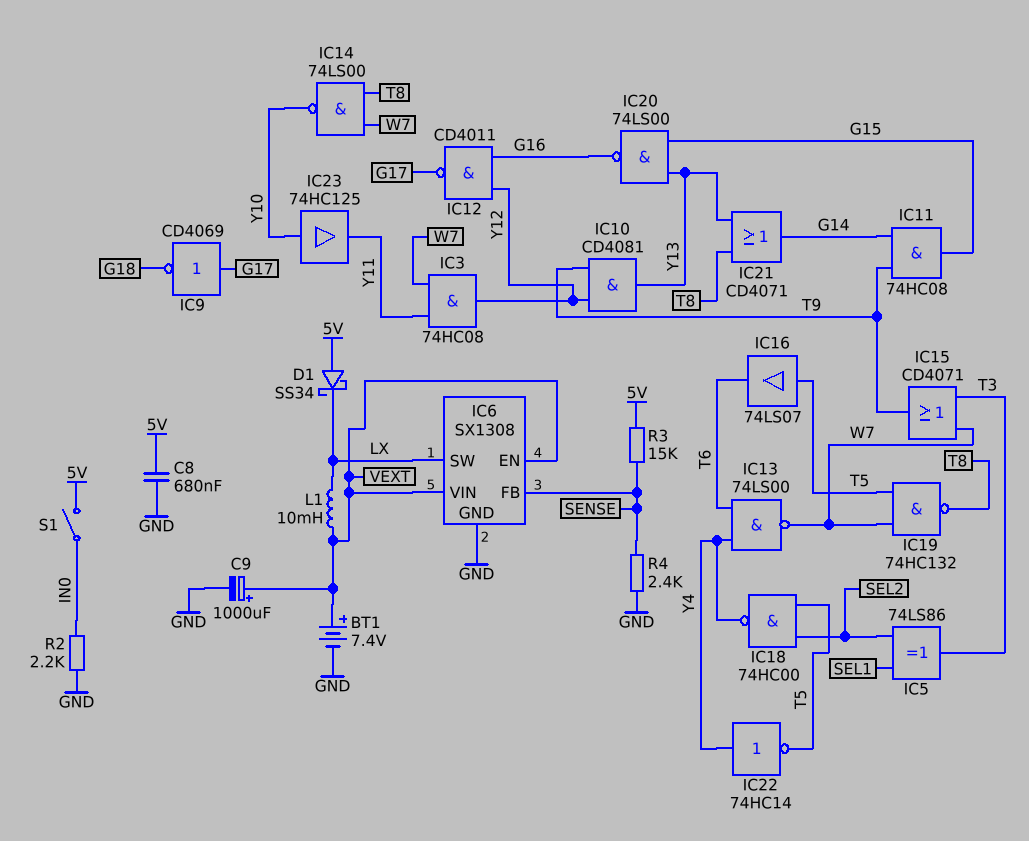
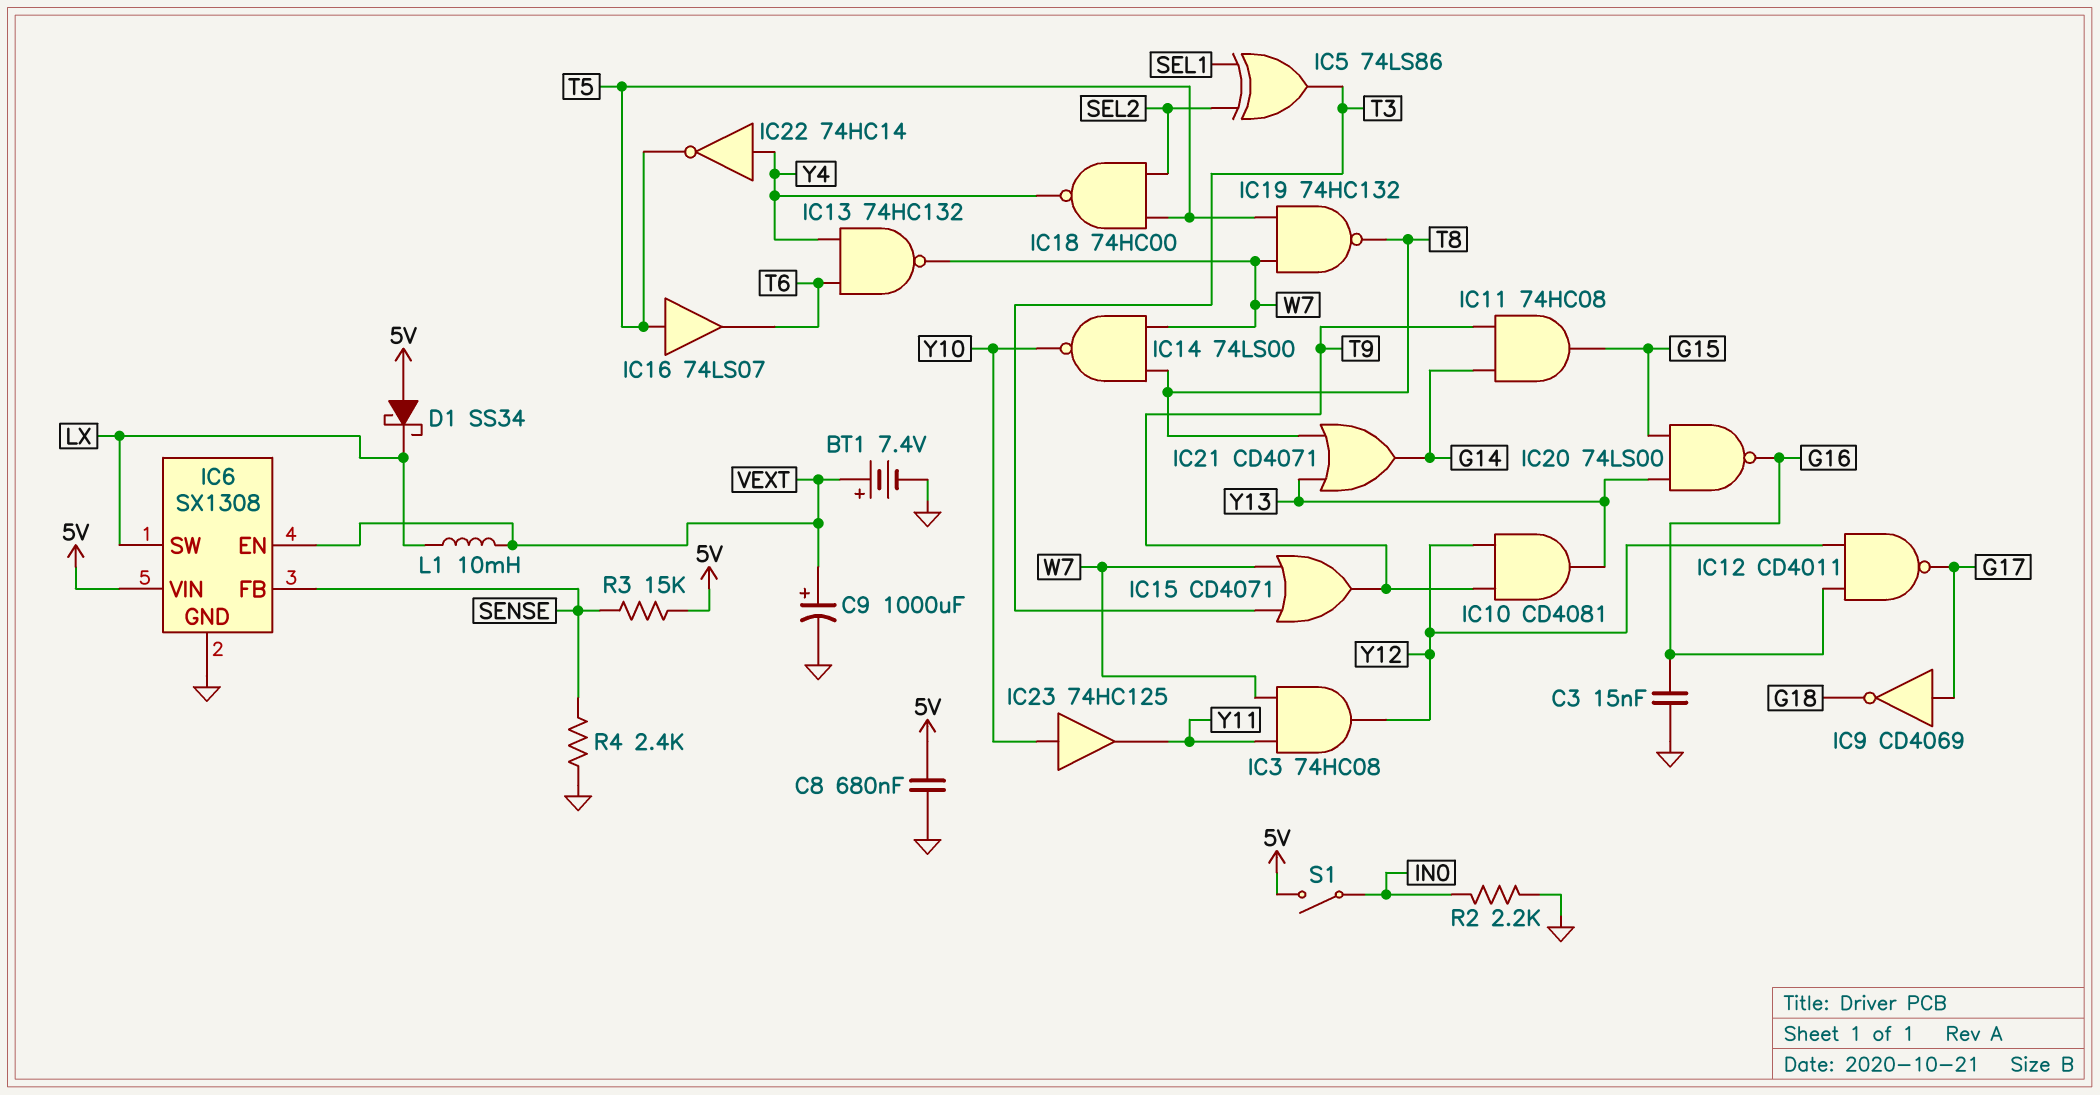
C3: none -> 15nF (G16, GND)
IC6 pin VIN: VEXT -> 5V
IC13: NAND 74LS00 (in T6, in Y4, out W7) -> NAND 74HC132 (in T6, in Y4, out W7)

